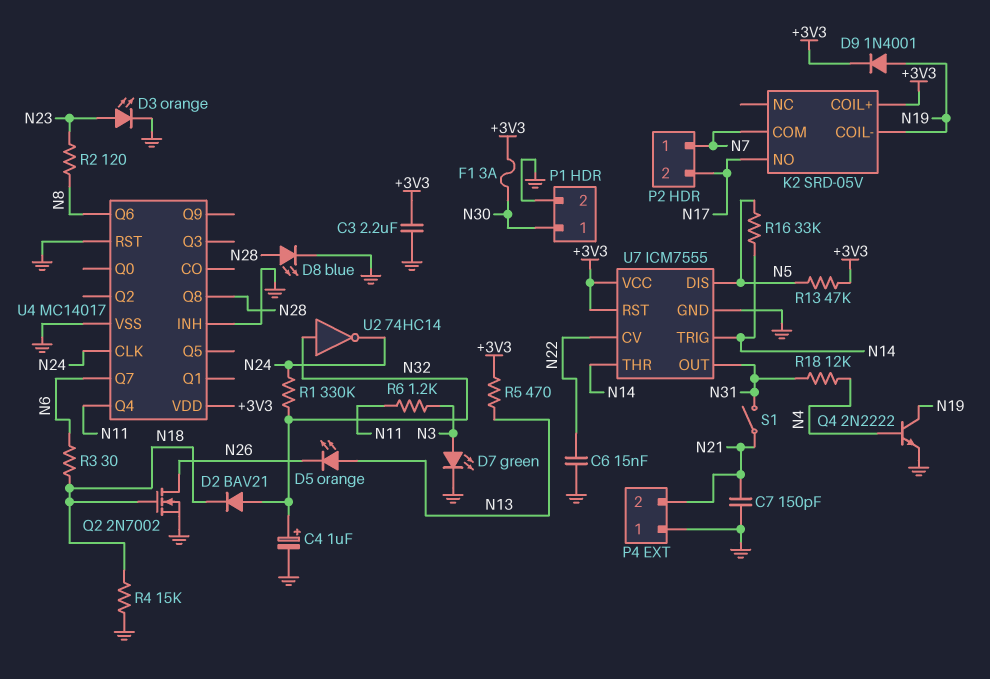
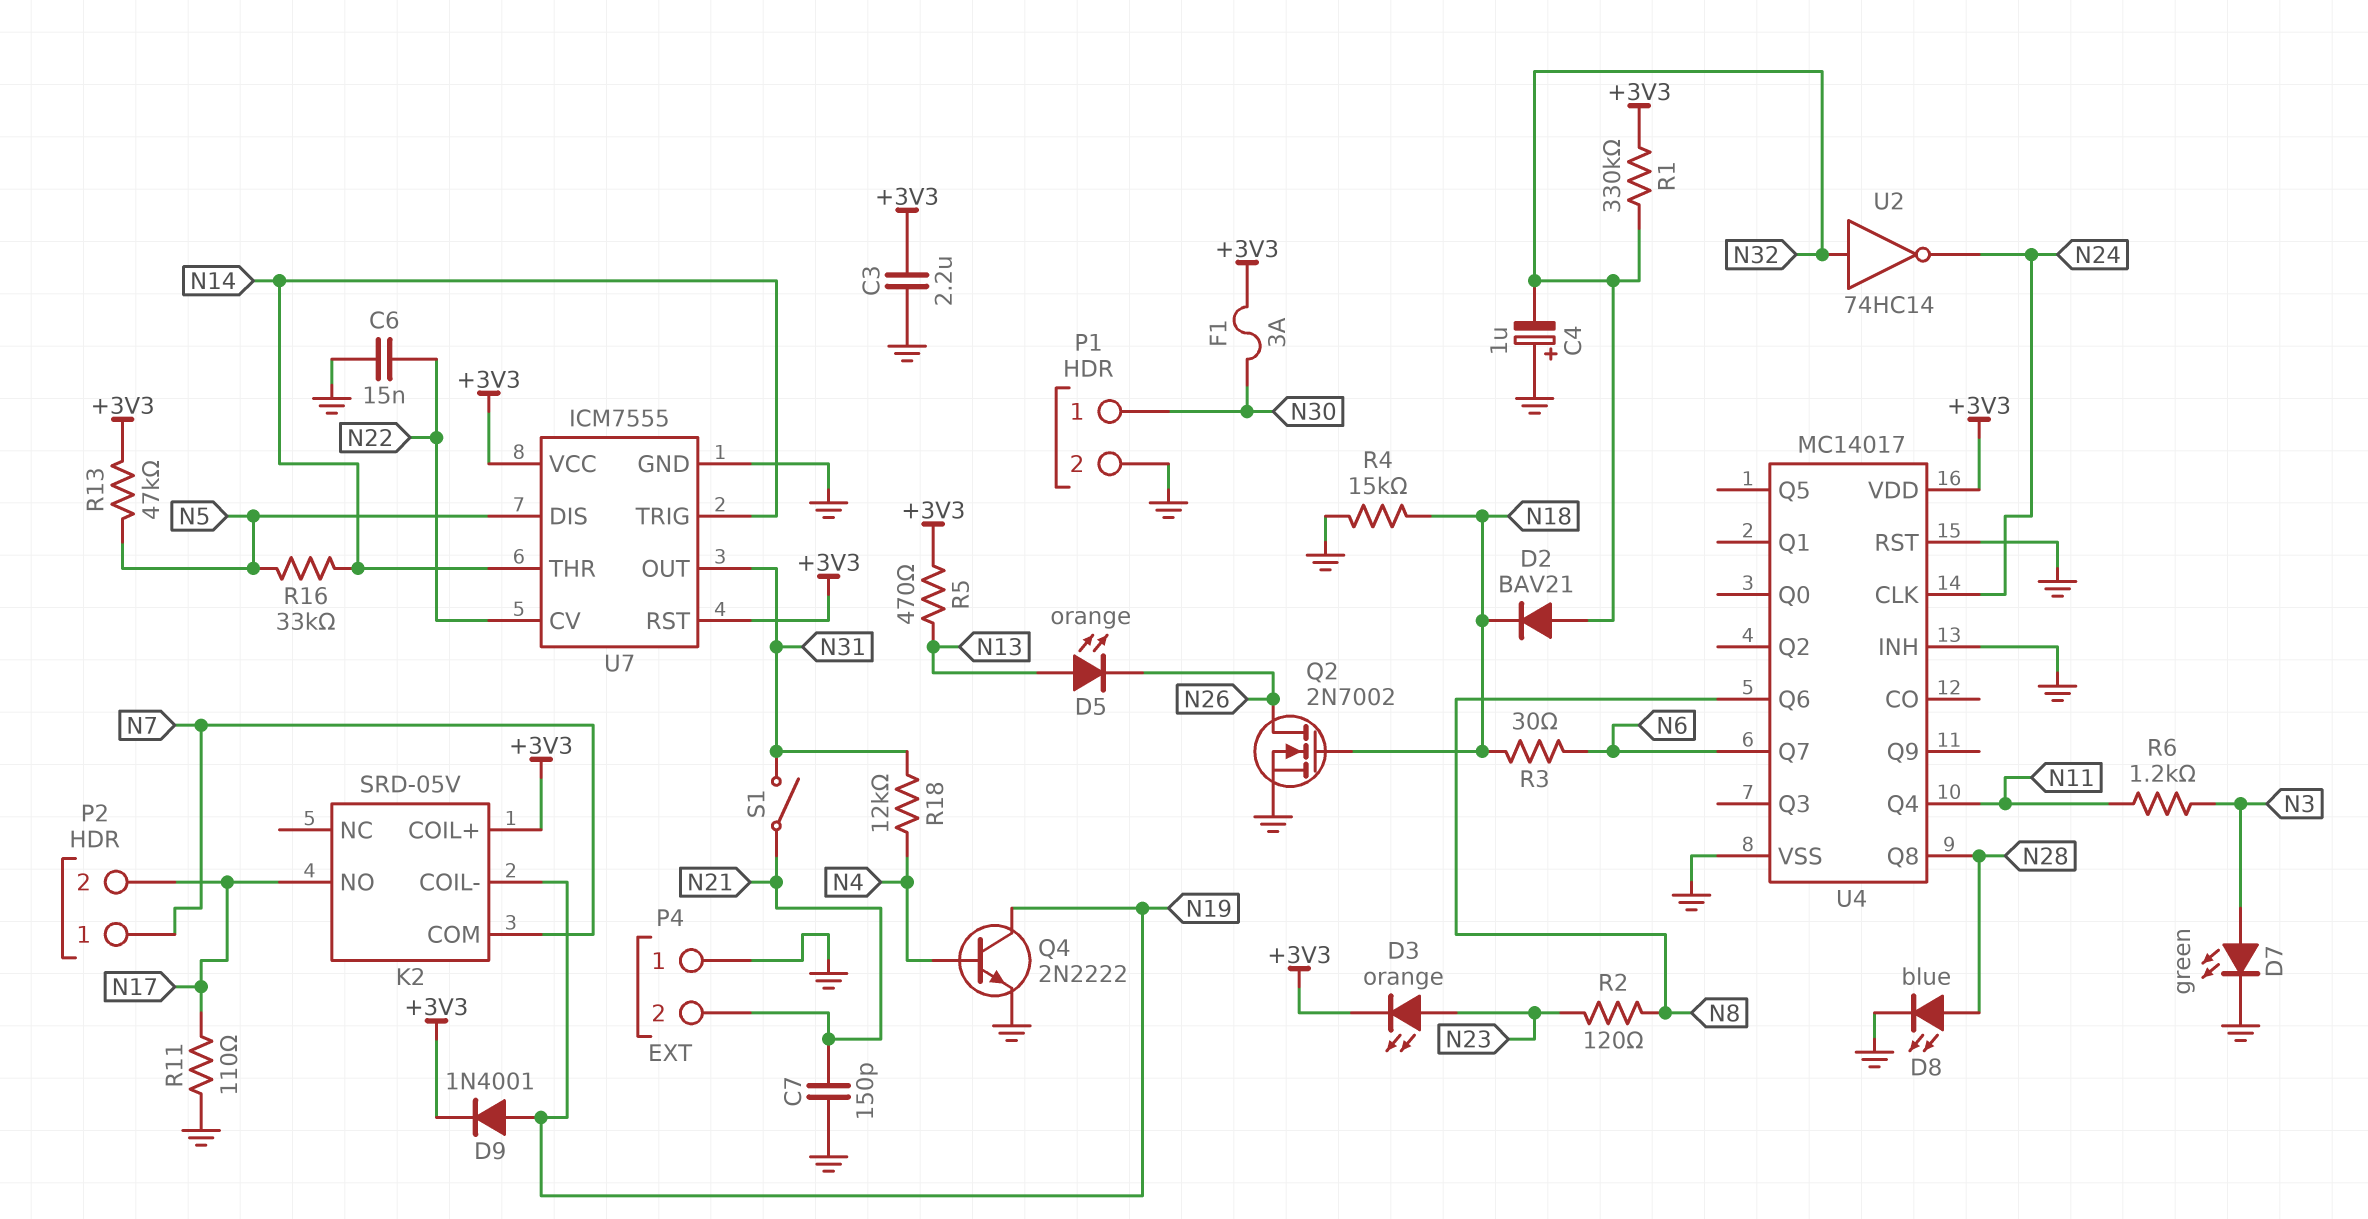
C4: 1uF (plus N32, minus GND) -> 1uF (plus GND, minus N32)
D3: LED orange (A N23, K GND) -> LED orange (A N23, K +3V3)
R1: 330k (N24, N32) -> 330k (+3V3, N32)
R11: none -> 110 (GND, N17)

